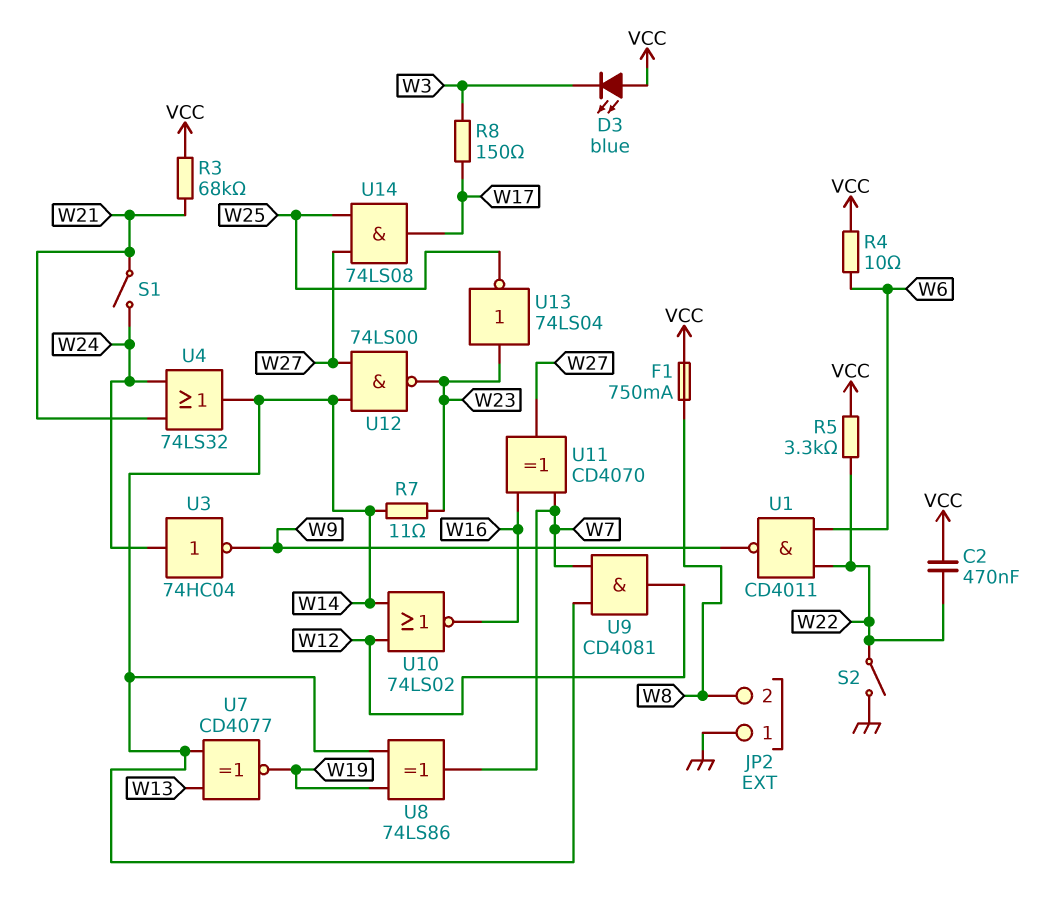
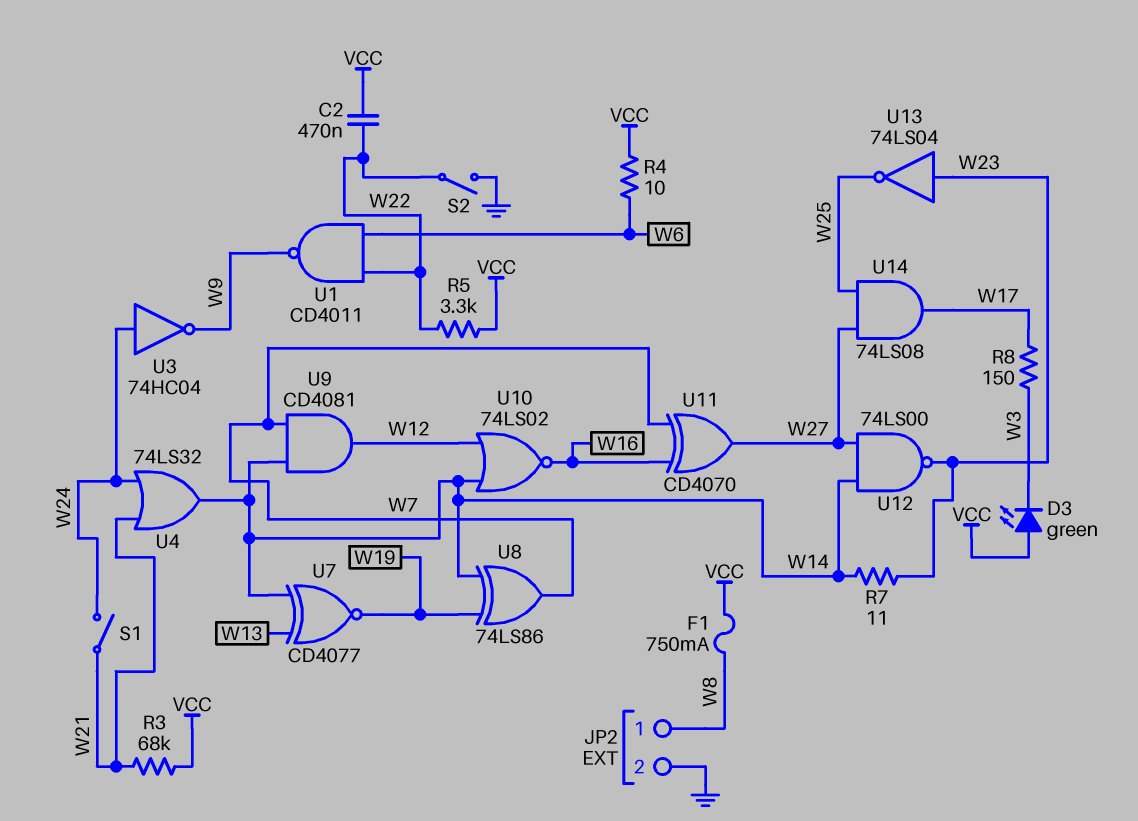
D3: LED blue (A VCC, K W3) -> LED green (A VCC, K W3)
JP2 pin 1: GND -> W8
JP2 pin 2: W8 -> GND

